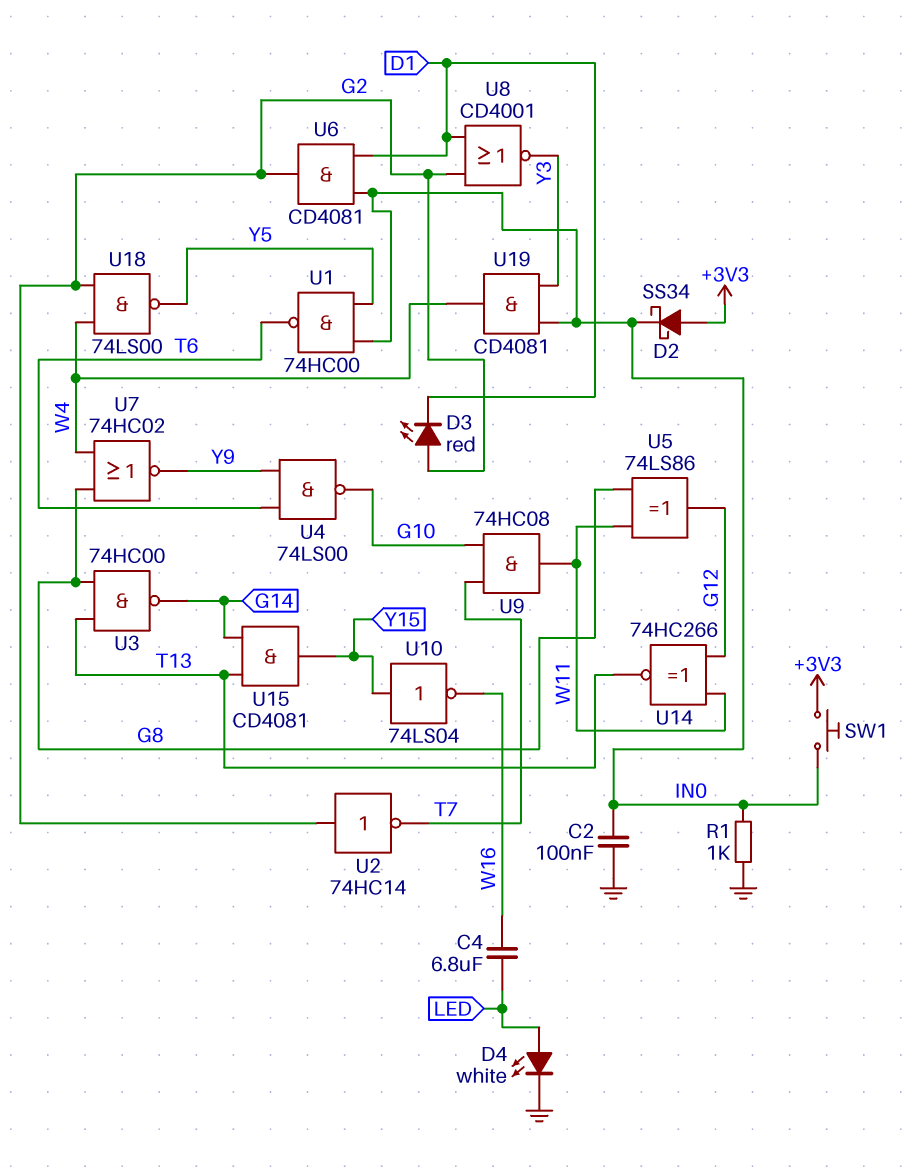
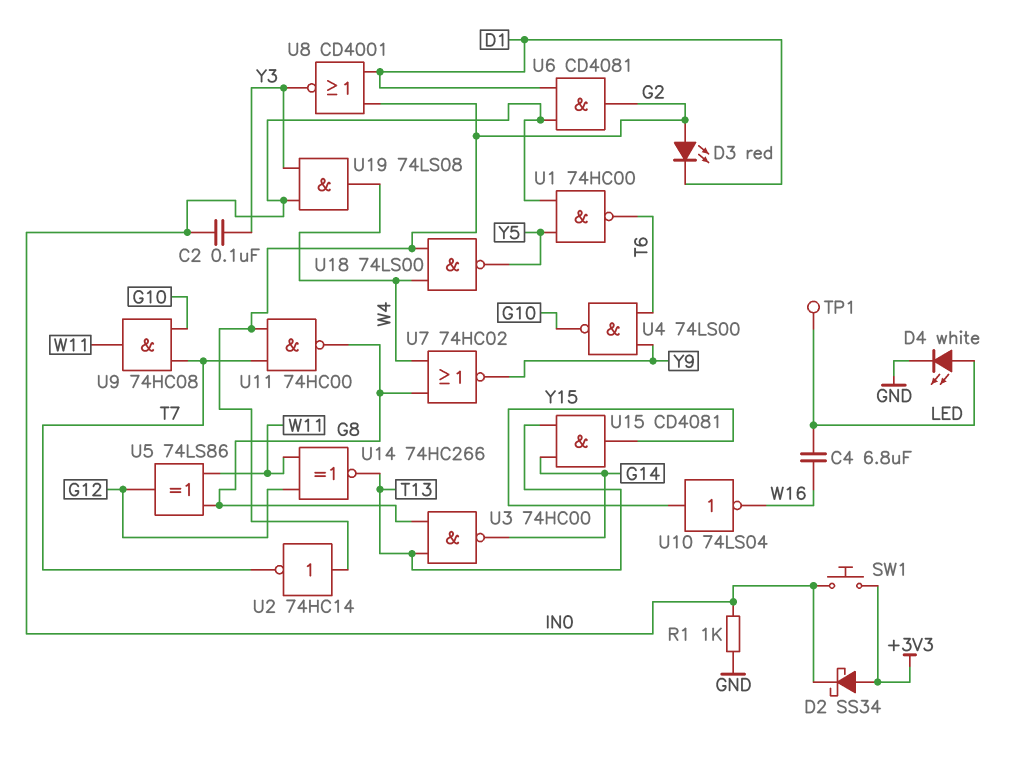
C2: 100nF (GND, IN0) -> 100nF (IN0, Y3)
TP1: none -> test point (LED)
U11: none -> NAND 74HC00 (in G2, in T7, out G8)
U19: AND CD4081 (in IN0, in Y3, out W4) -> AND 74LS08 (in IN0, in Y3, out W4)

